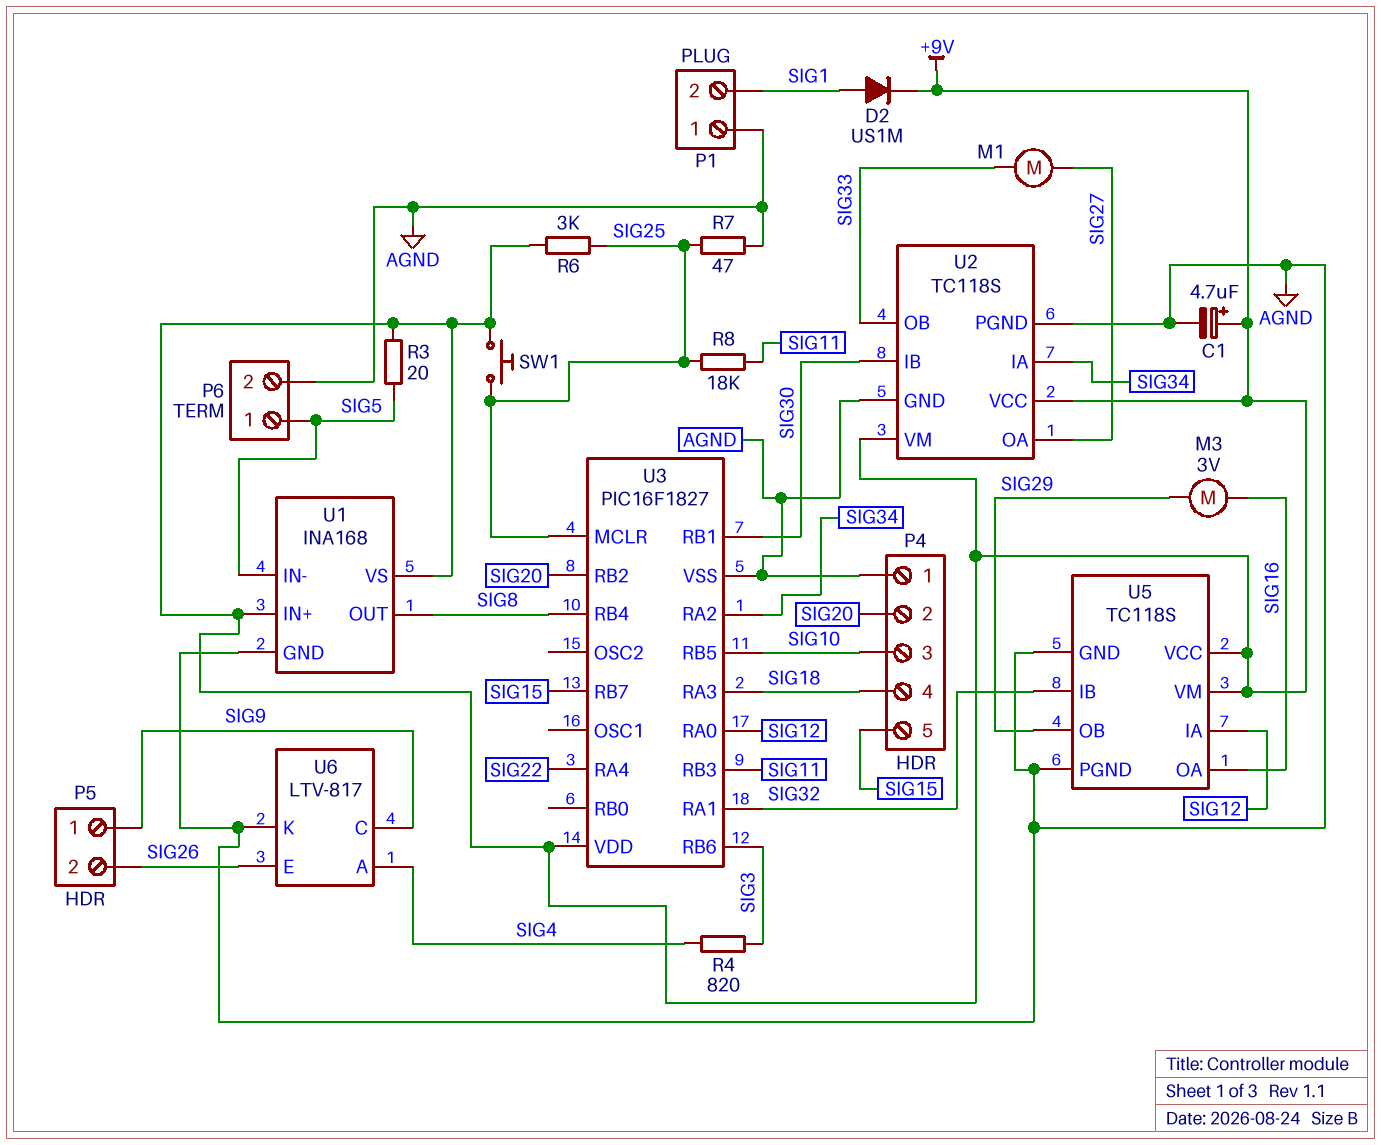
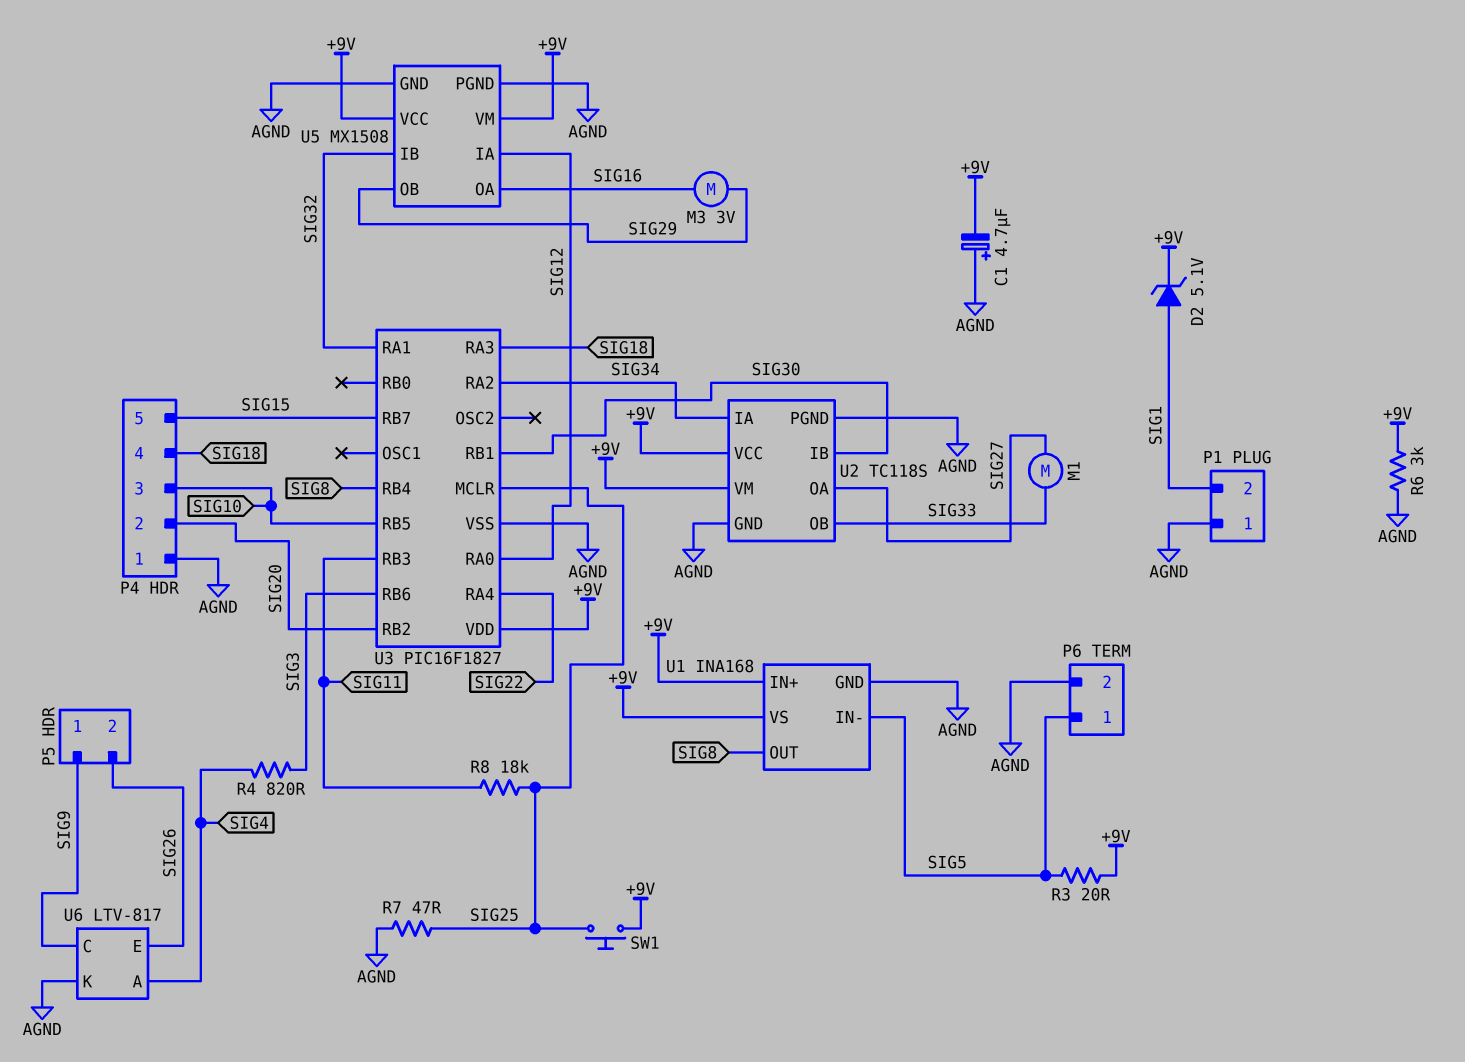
C1: 4.7uF (plus +9V, minus AGND) -> 4.7uF (plus AGND, minus +9V)
D2: diode US1M (A SIG1, K +9V) -> zener 5.1V (A SIG1, K +9V)
R6: 3k (+9V, SIG25) -> 3k (+9V, AGND)
U5: TC118S -> MX1508

